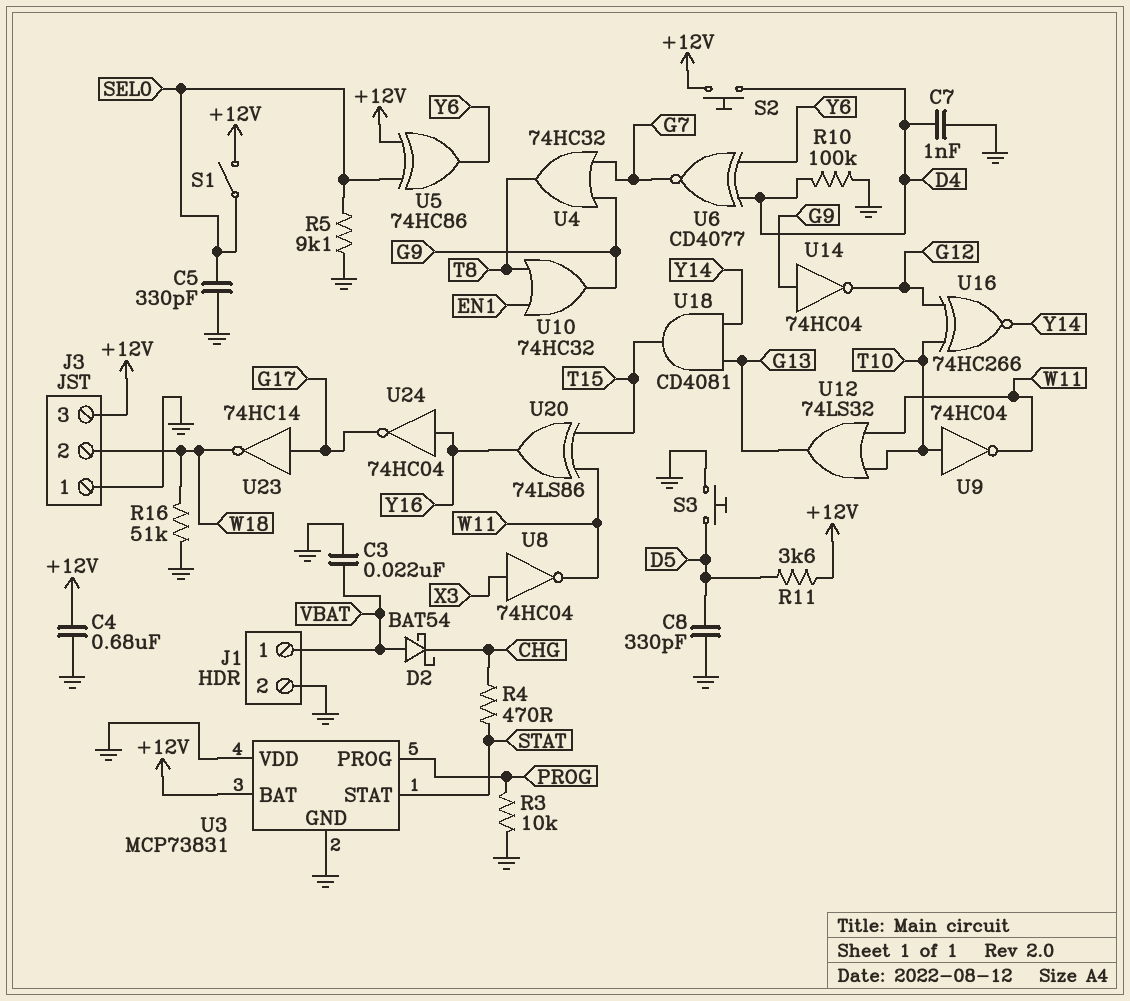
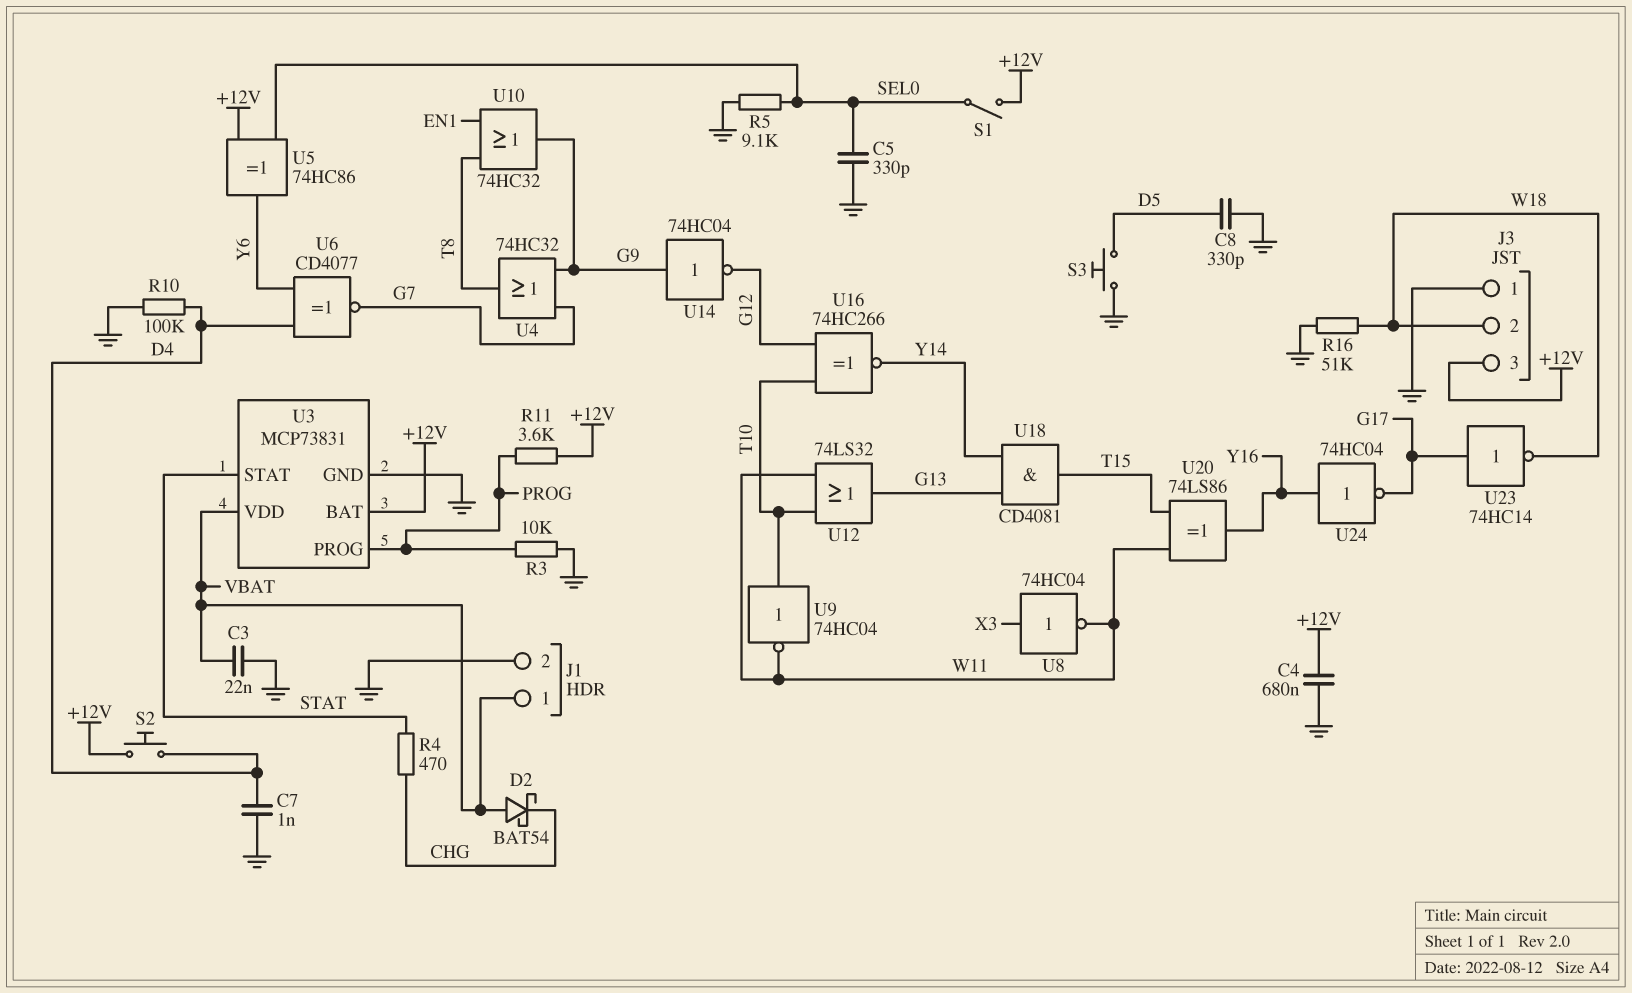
R11: 3.6k (+12V, D5) -> 3.6k (+12V, PROG)
U3 pin VDD: GND -> VBAT

